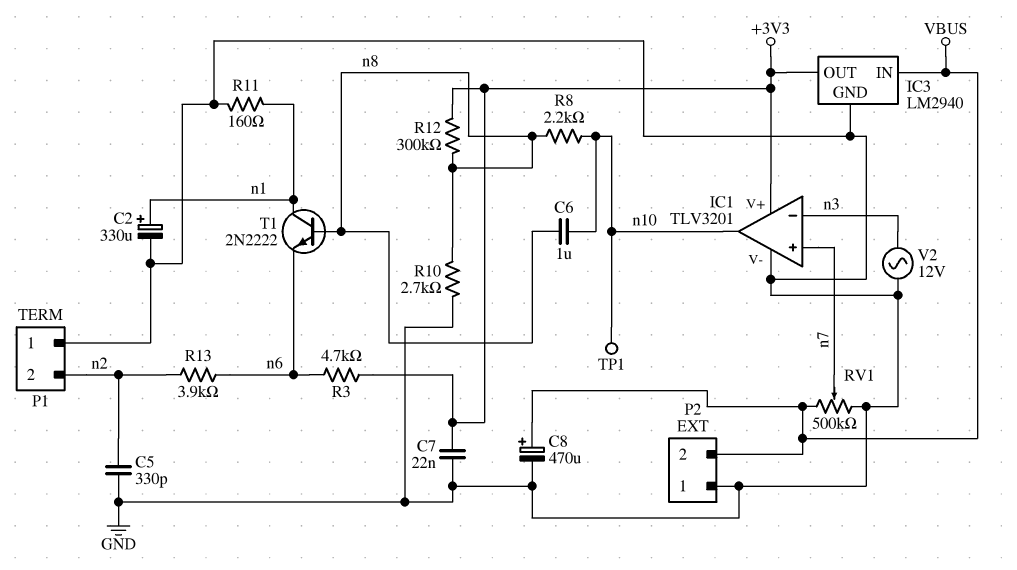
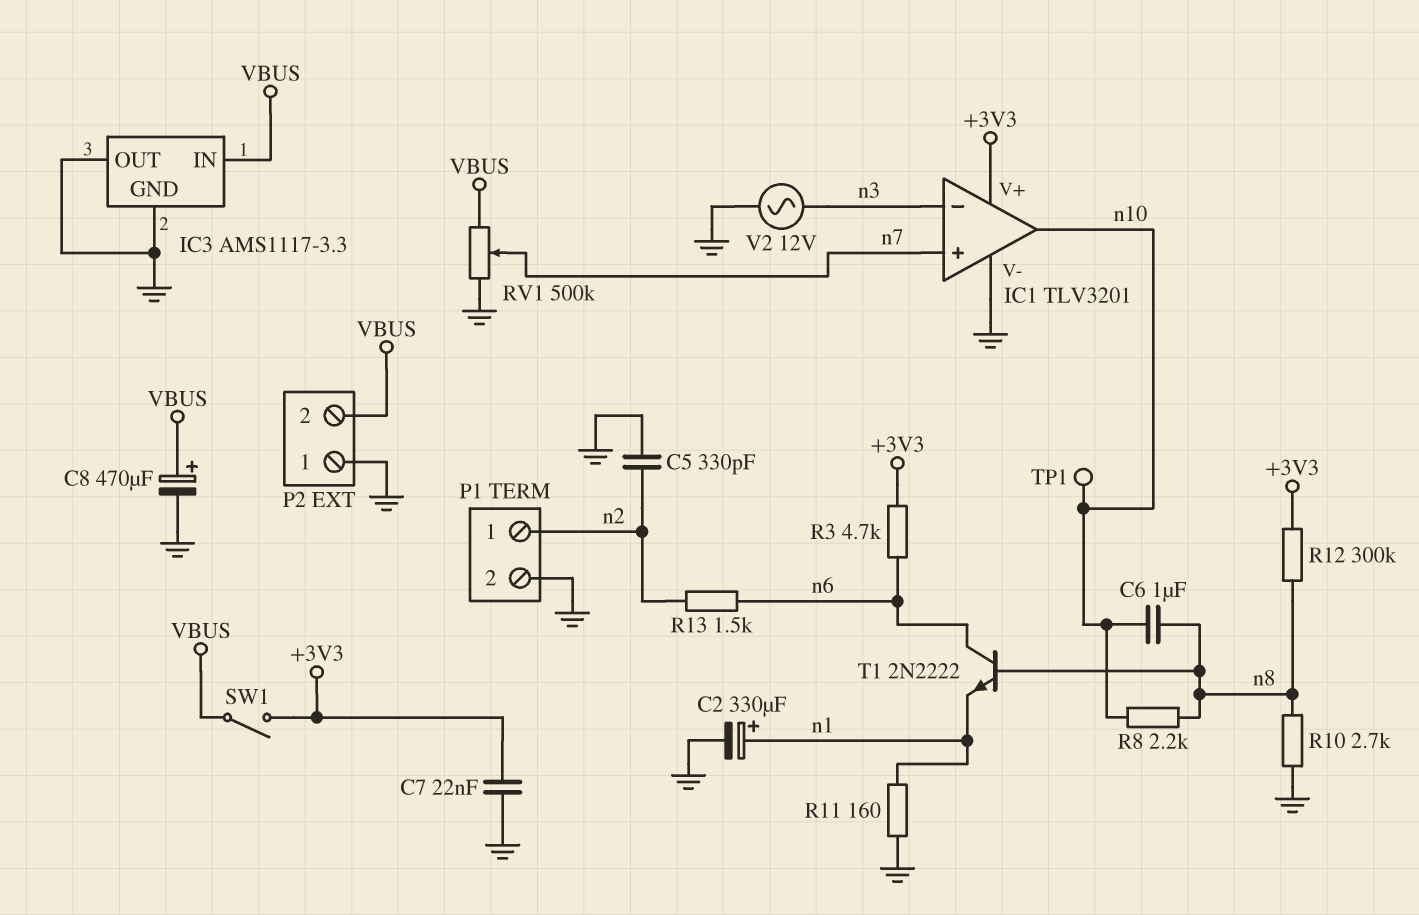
IC3: LM2940 -> AMS1117-3.3
IC3 pin OUT: +3V3 -> GND
P1 pin 1: GND -> n2
P1 pin 2: n2 -> GND
R13: 3.9k (n2, n6) -> 1.5k (n2, n6)
SW1: none -> switch (+3V3, VBUS)
T1: NPN 2N2222 (B n8, C n1, E n6) -> NPN 2N2222 (B n8, C n6, E n1)

